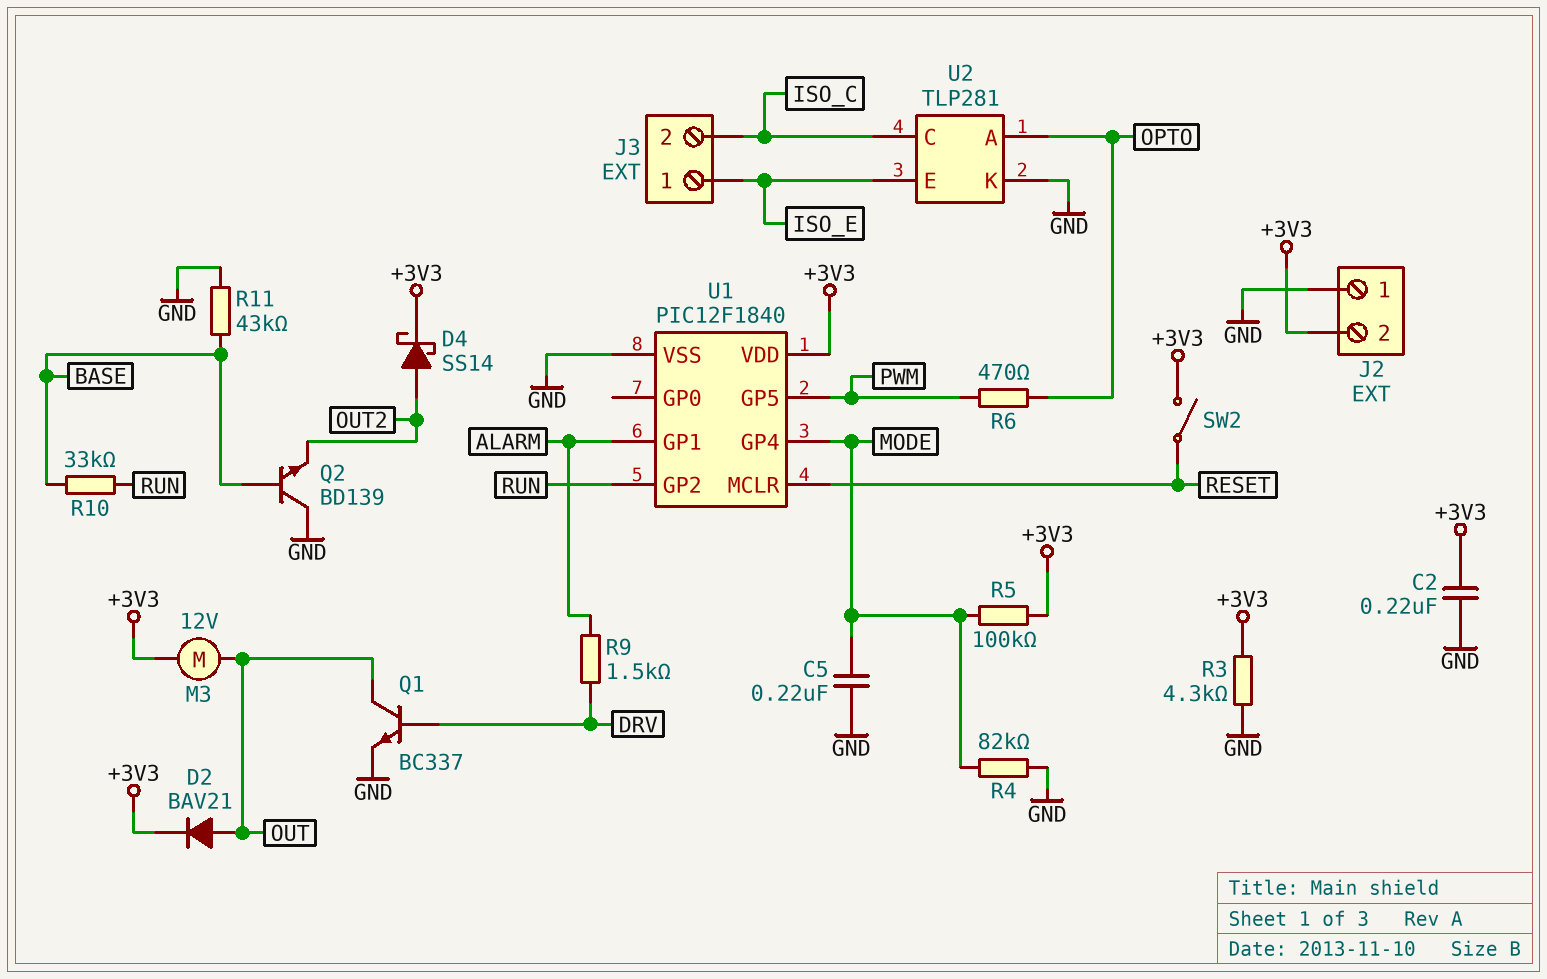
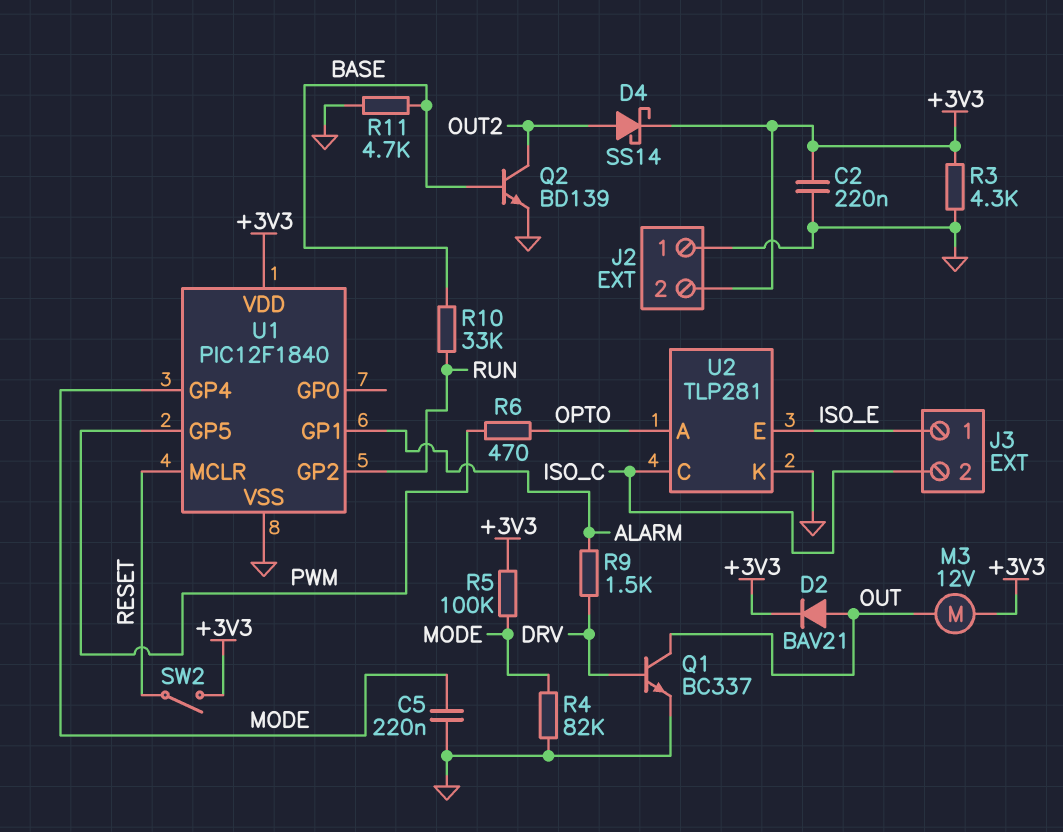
Q2: NPN BD139 (B BASE, C GND, E OUT2) -> NPN BD139 (B BASE, C OUT2, E GND)
R11: 43k (BASE, GND) -> 4.7k (BASE, GND)

